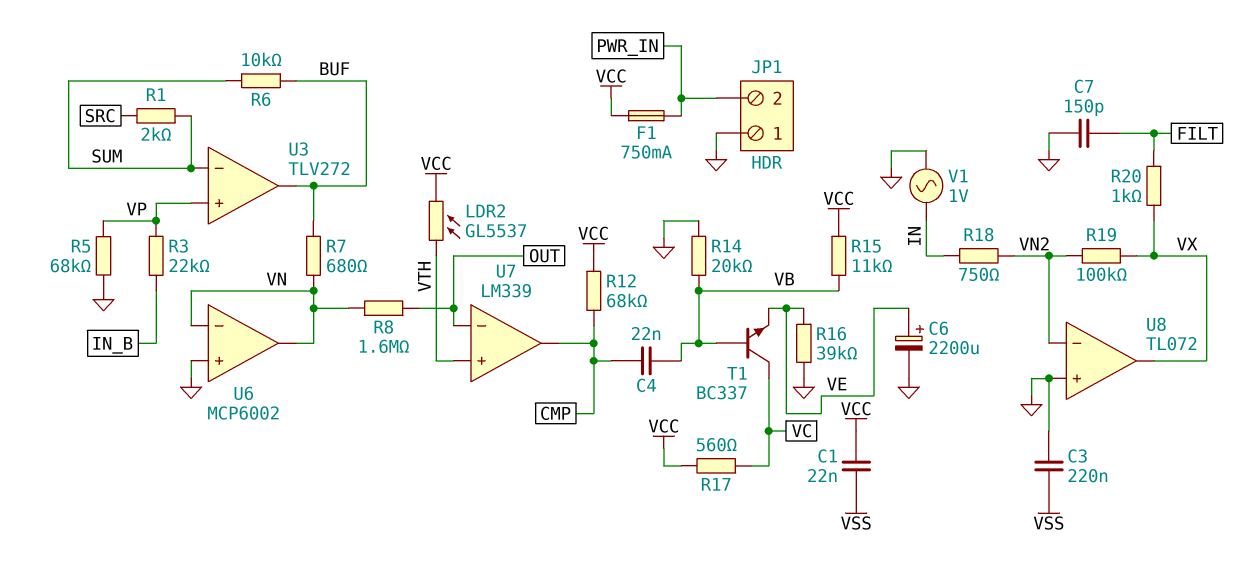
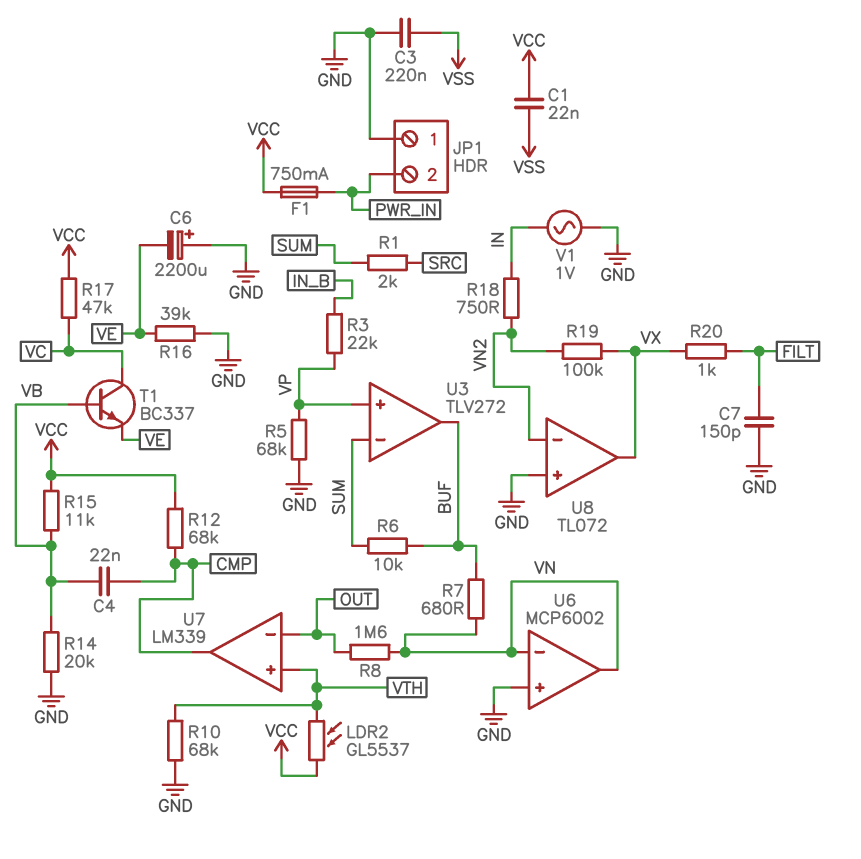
C6: 2200uF (plus VE, minus GND) -> 2200uF (plus GND, minus VE)
R10: none -> 68k (GND, VTH)
R17: 560 (VC, VCC) -> 47k (VC, VCC)

